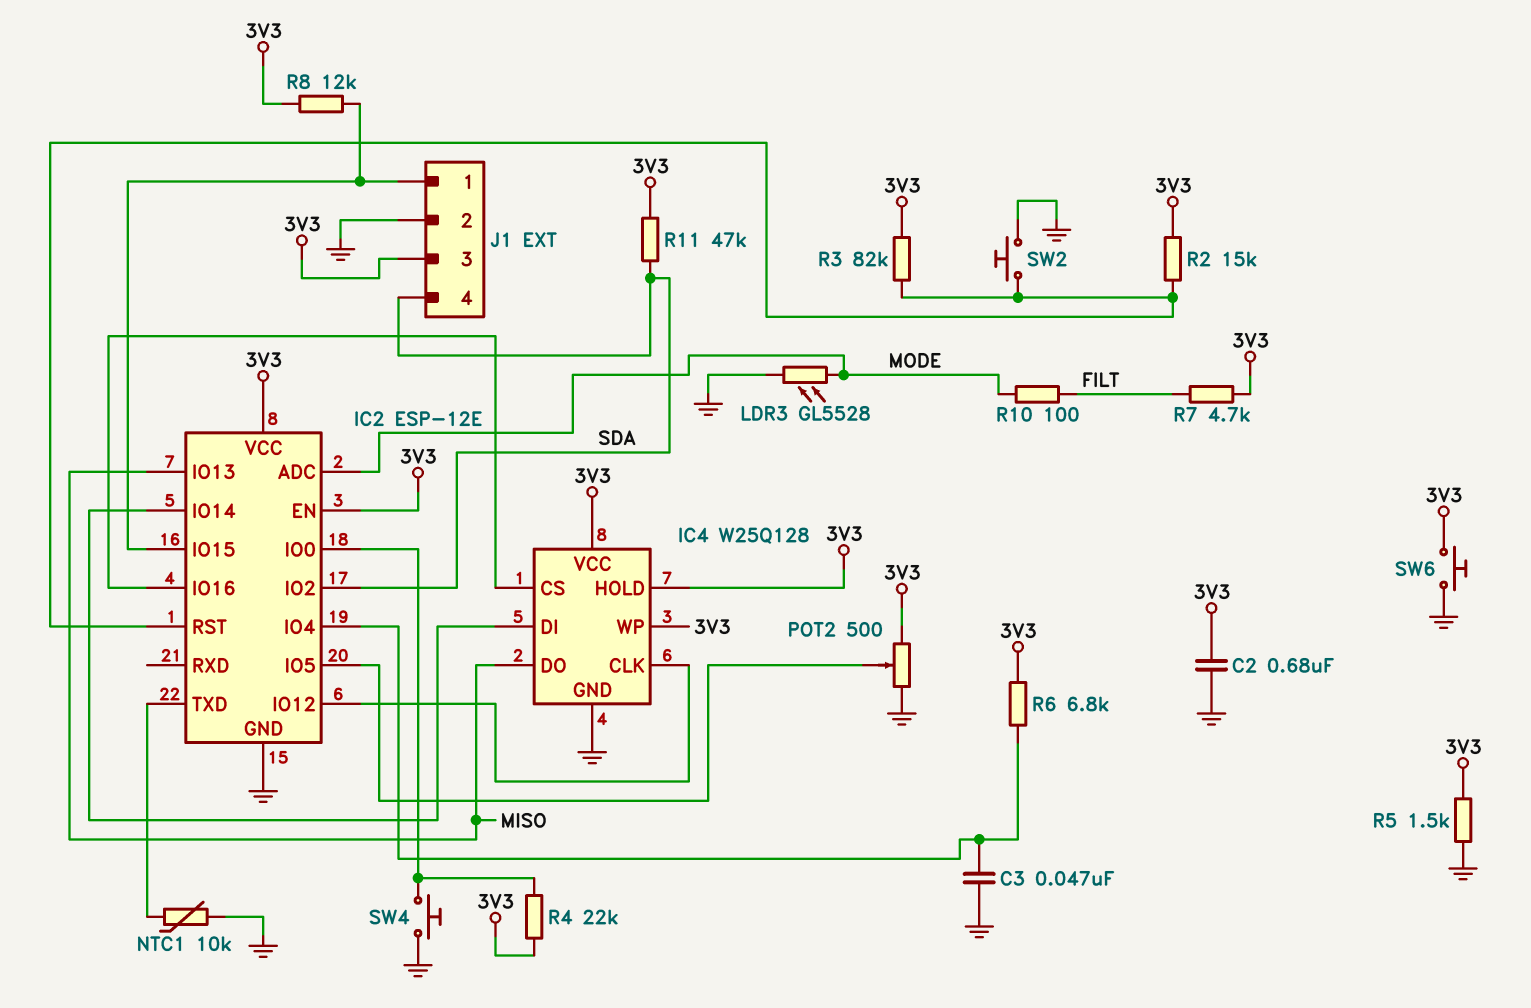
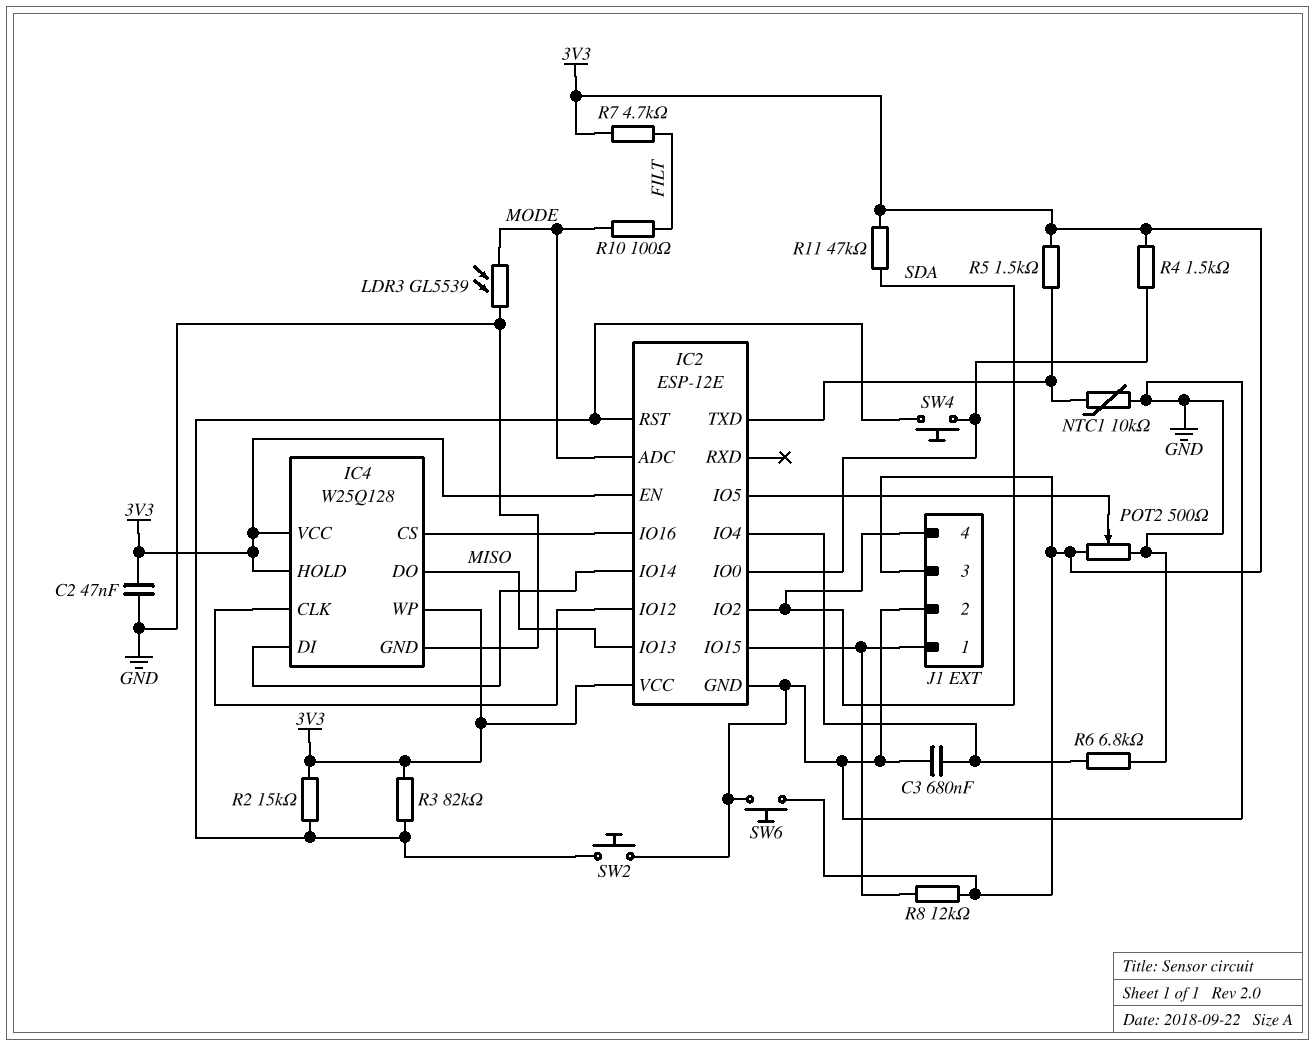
C2: 680nF (3V3, GND) -> 47nF (3V3, GND)
C3: 47nF (GND, IC2/IO4) -> 680nF (GND, IC2/IO4)
LDR3: GL5528 (GND, MODE) -> GL5539 (GND, MODE)
R4: 22k (3V3, IC2/IO0) -> 1.5k (3V3, IC2/IO0)
R5: 1.5k (3V3, GND) -> 1.5k (3V3, IC2/TXD)
R6: 6.8k (3V3, IC2/IO4) -> 6.8k (GND, IC2/IO4)
SW4: button (GND, IC2/IO0) -> button (IC2/IO0, IC2/RST)

